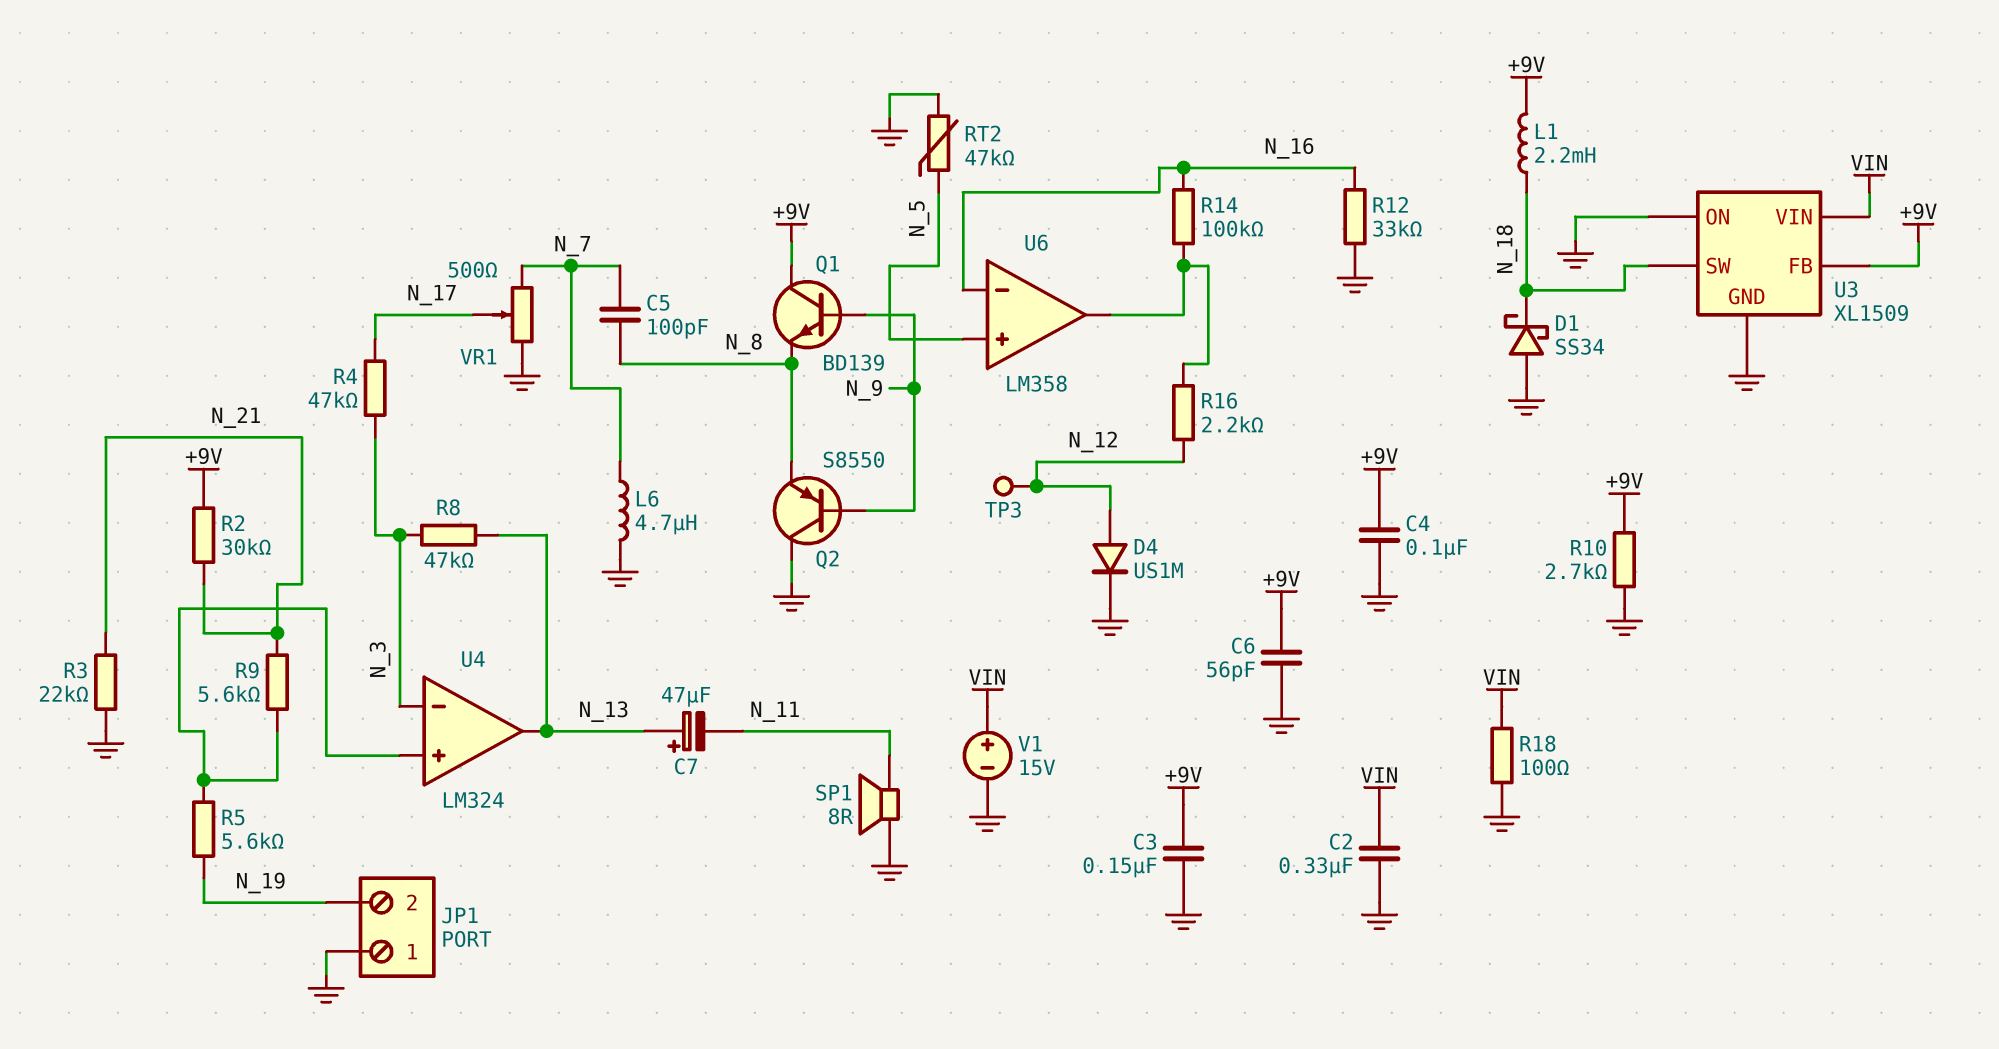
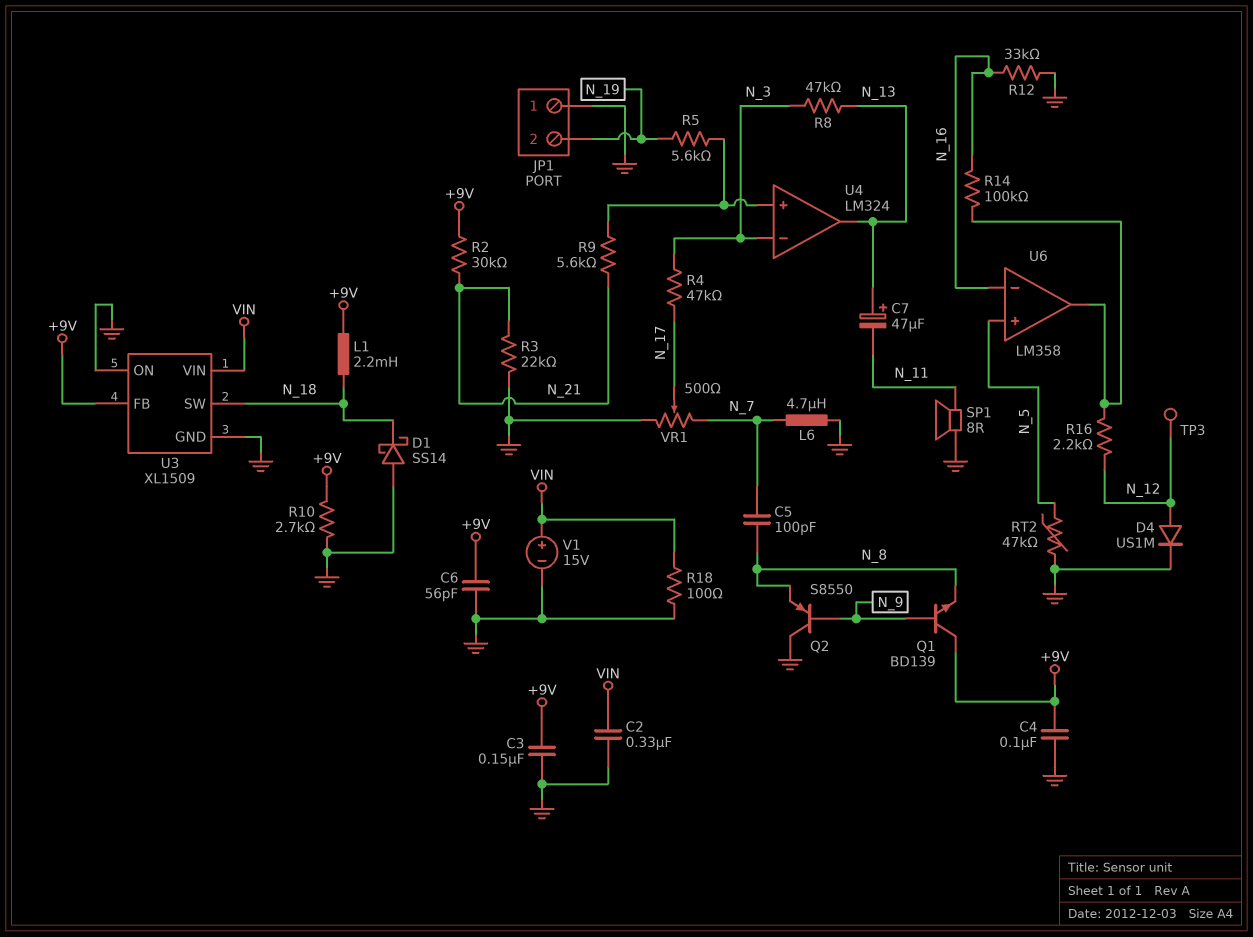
D1: schottky SS34 (A GND, K N_18) -> schottky SS14 (A GND, K N_18)

